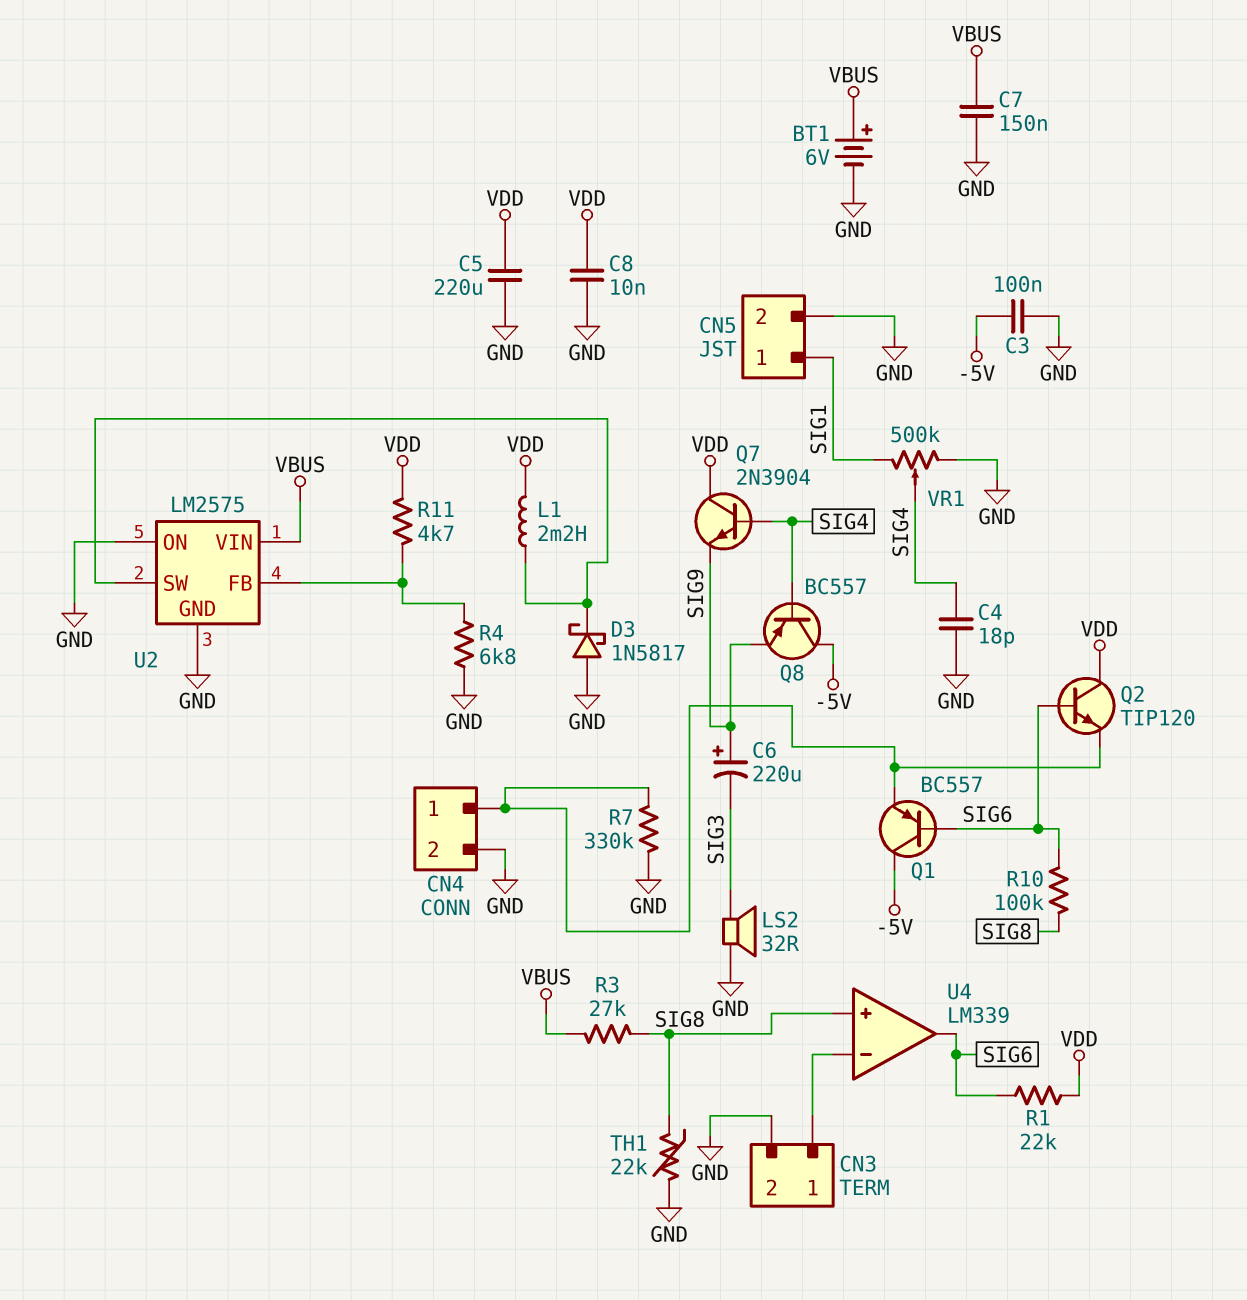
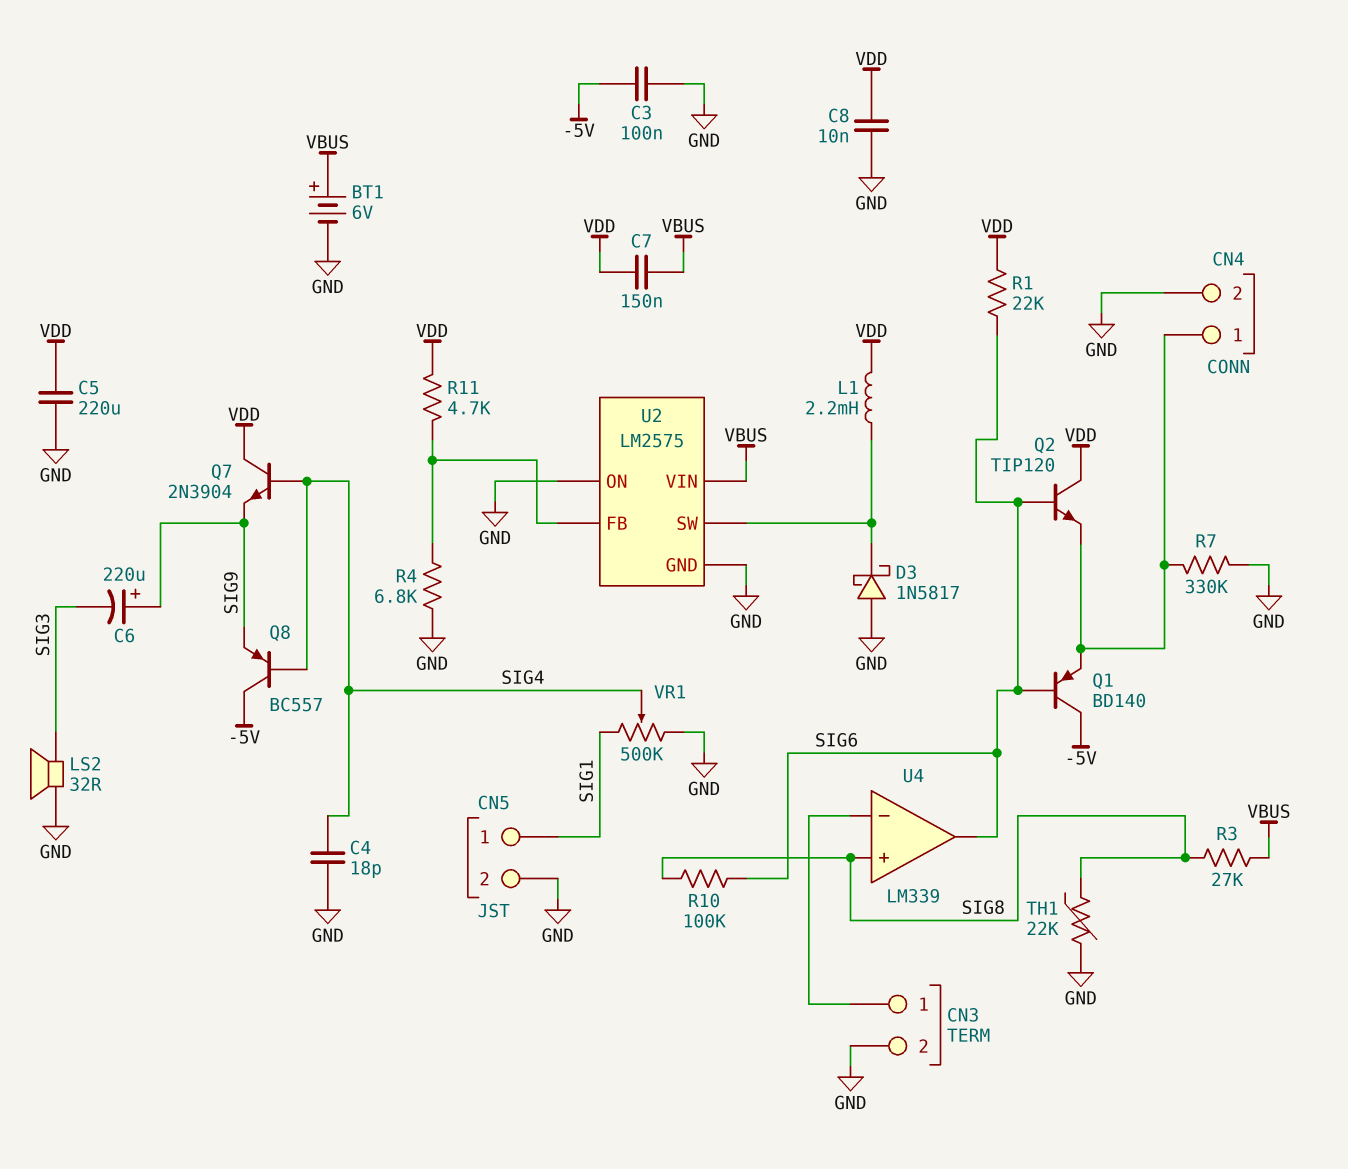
C7: 150nF (GND, VBUS) -> 150nF (VBUS, VDD)
Q1: PNP BC557 (B SIG6, C -5V, E CN4/1) -> PNP BD140 (B SIG6, C -5V, E CN4/1)

